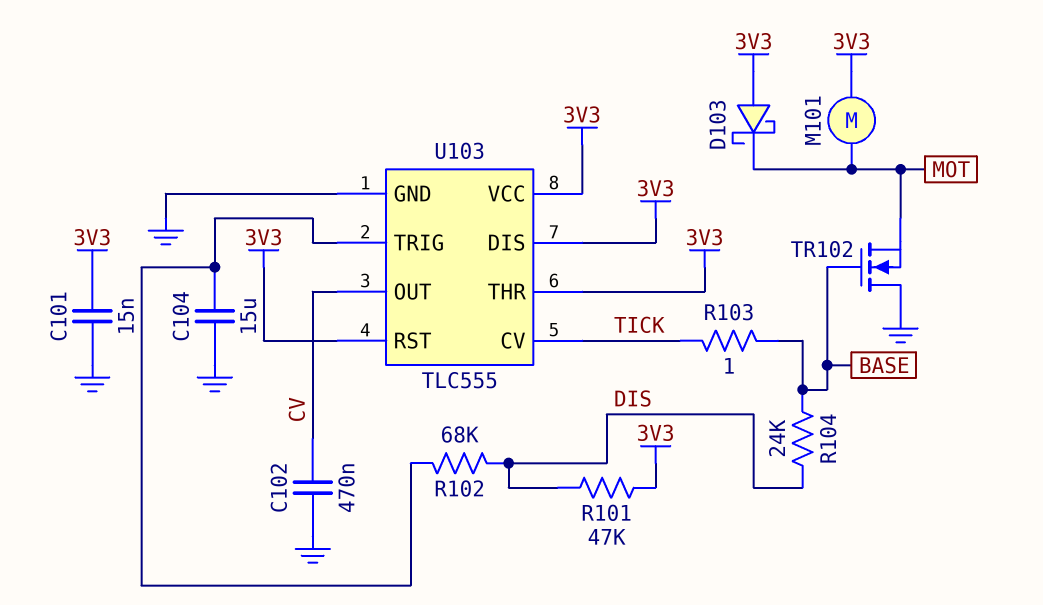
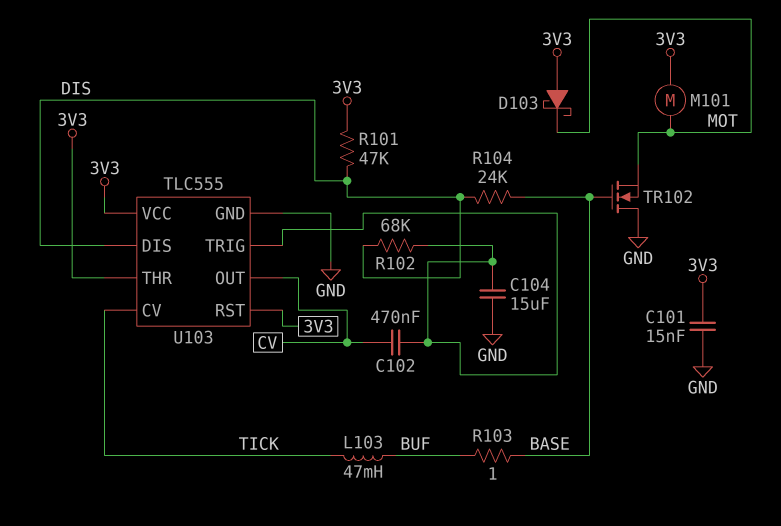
C102: 470nF (CV, GND) -> 470nF (CV, U103/TRIG)
L103: none -> 47mH (BUF, TICK)
R103: 1 (BASE, TICK) -> 1 (BASE, BUF)
U103 pin DIS: 3V3 -> DIS

